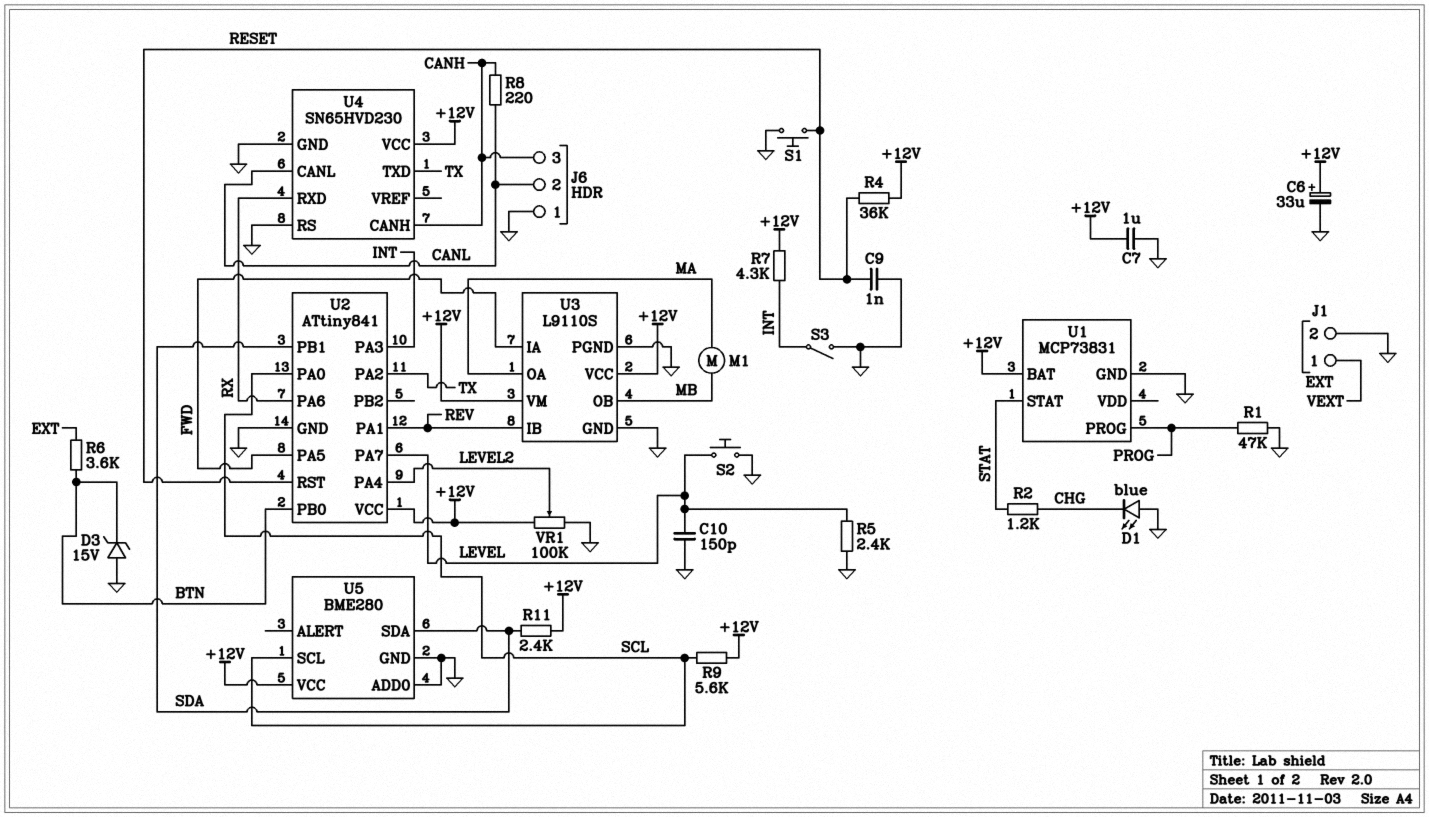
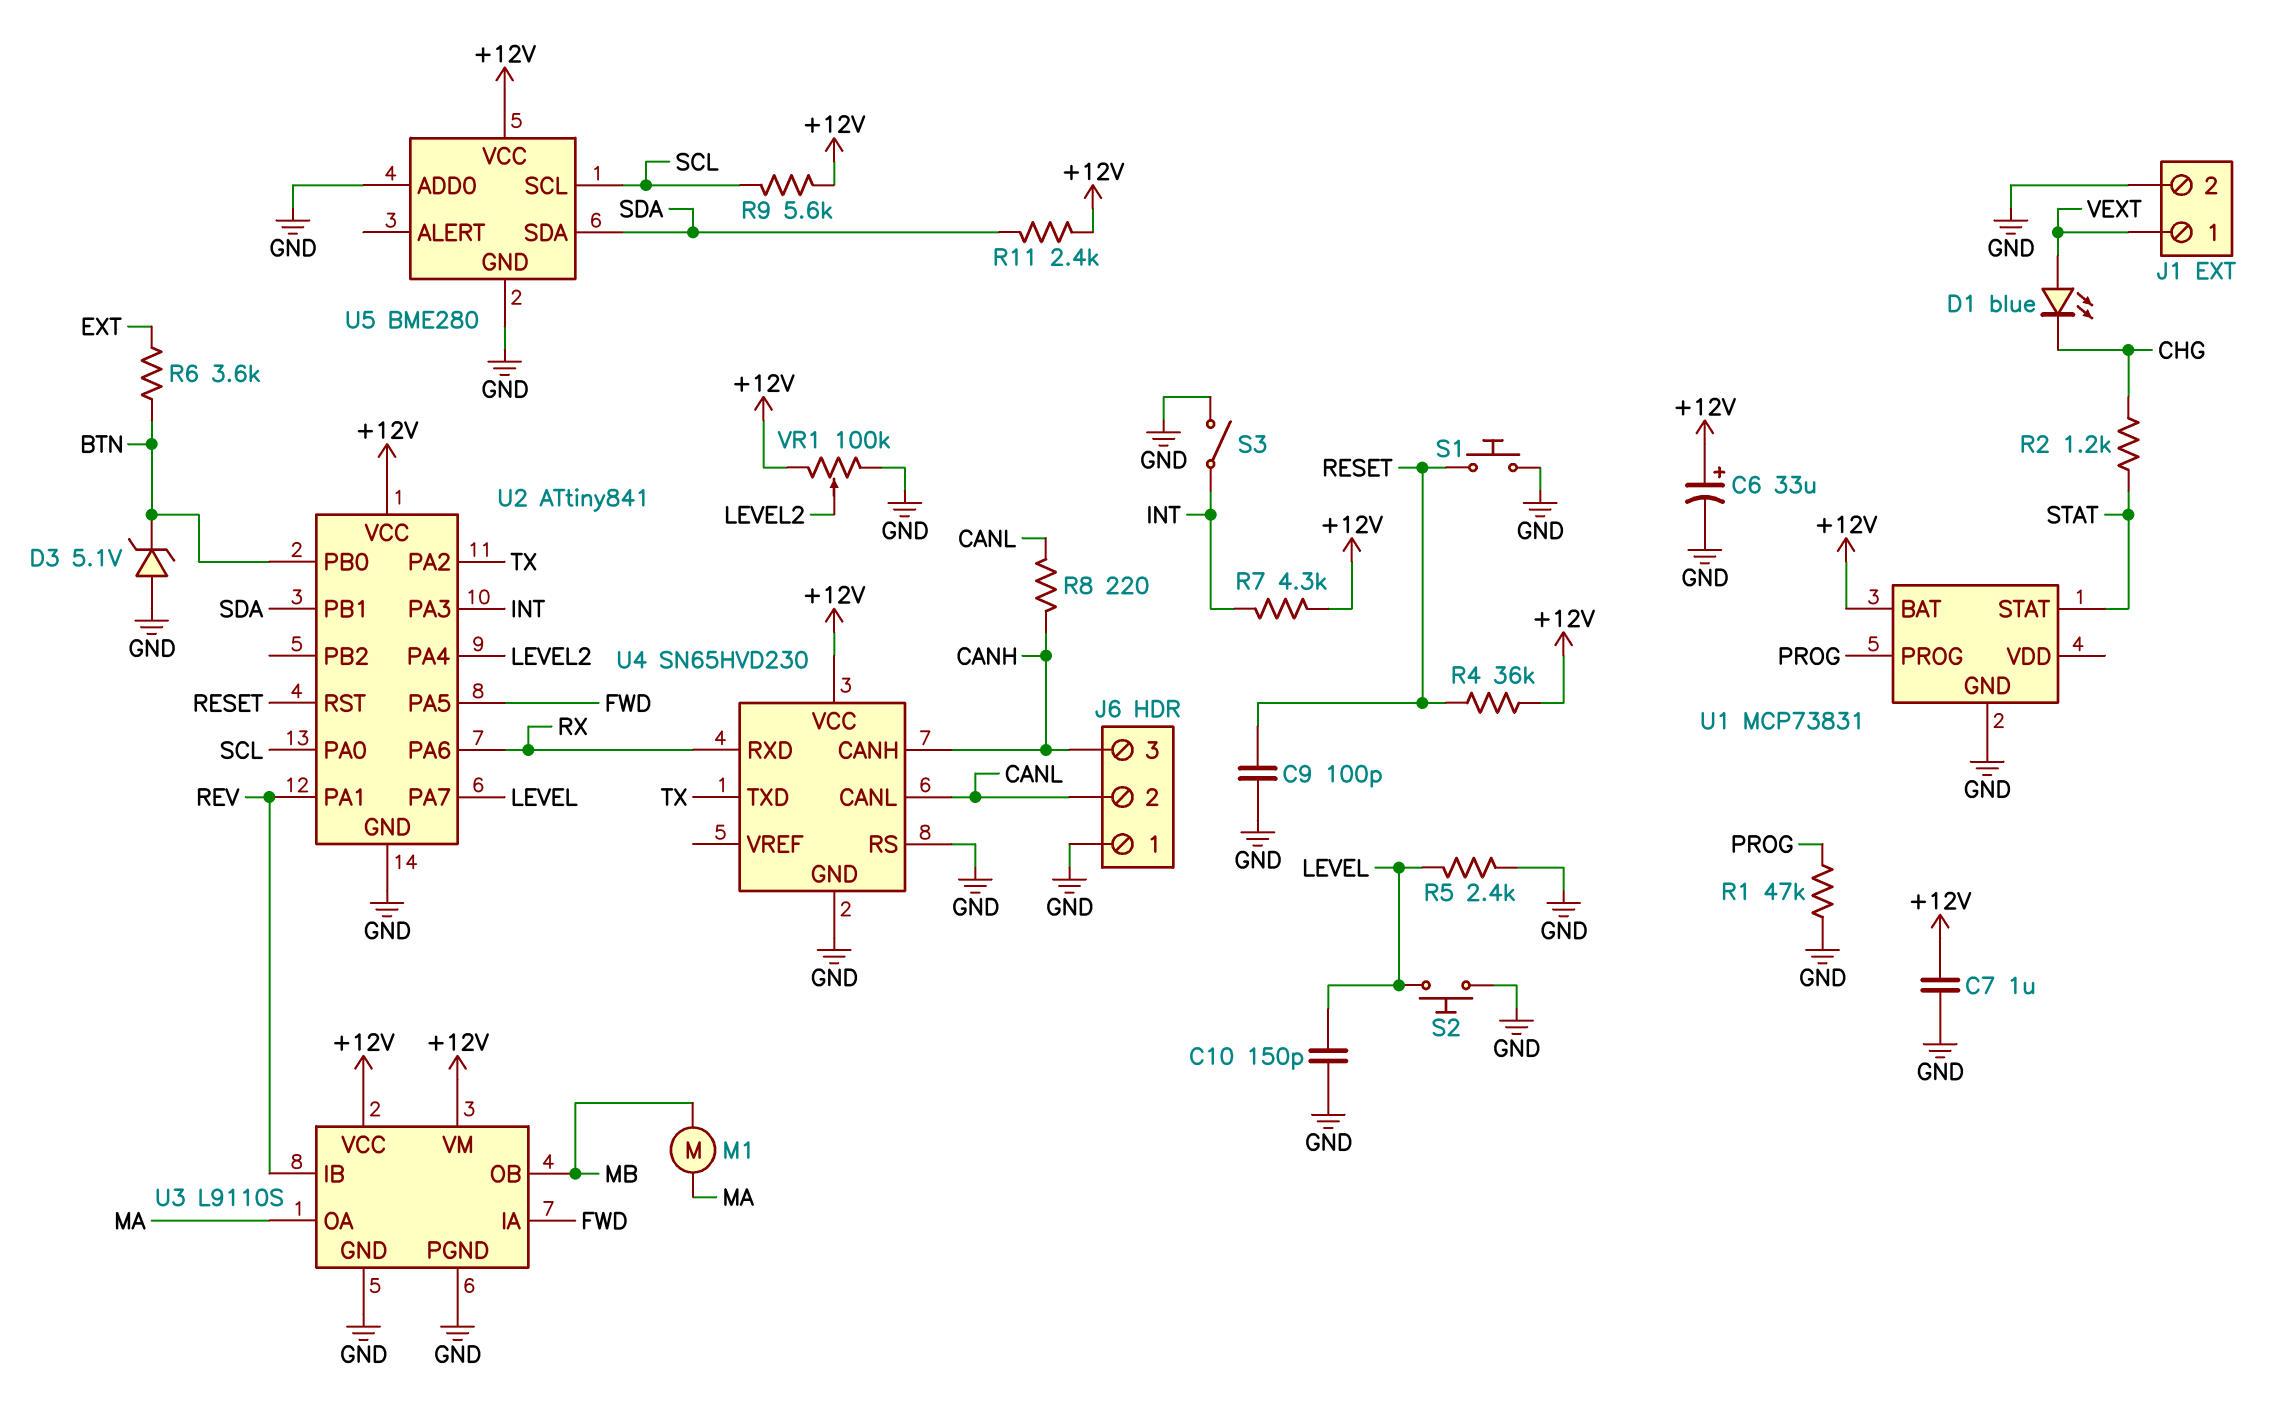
C9: 1nF (GND, RESET) -> 100pF (GND, RESET)
D1: LED blue (A GND, K CHG) -> LED blue (A VEXT, K CHG)
D3: zener 15V (A GND, K BTN) -> zener 5.1V (A GND, K BTN)

